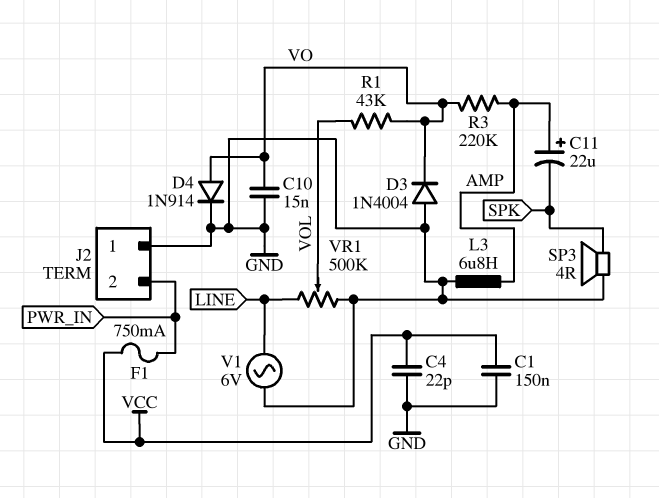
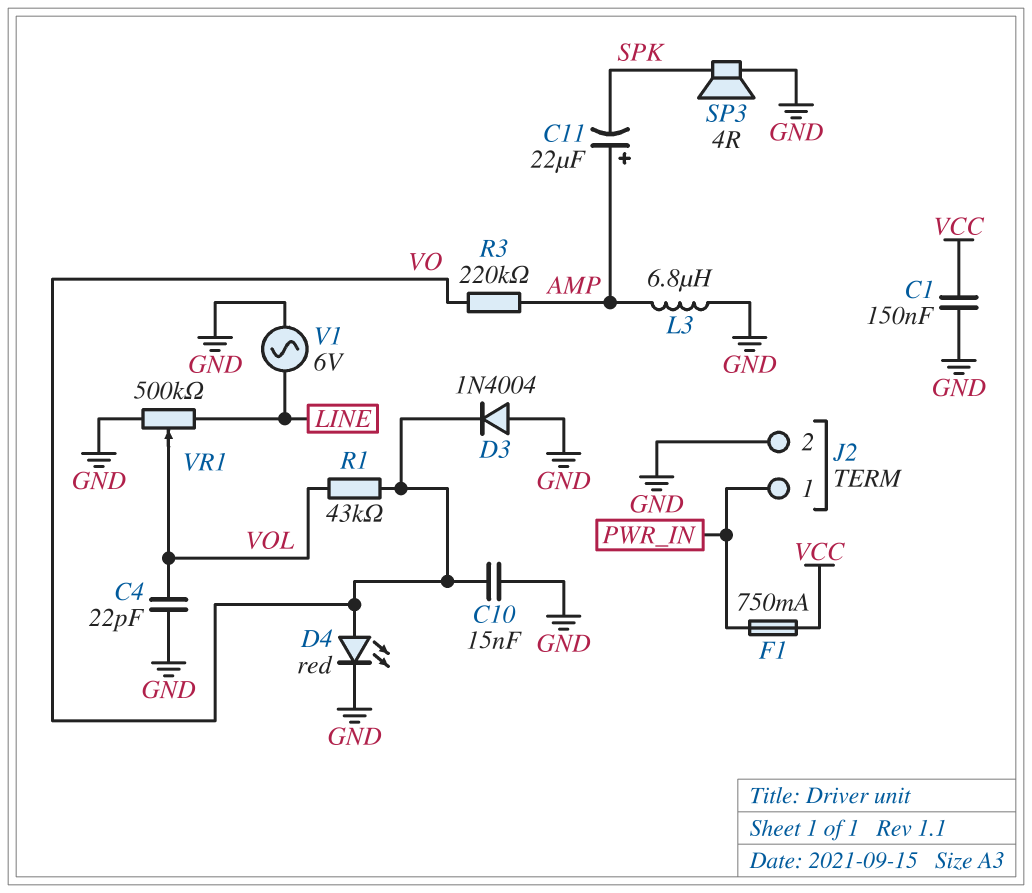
C4: 22pF (GND, VCC) -> 22pF (GND, VOL)
D4: diode 1N914 (A VO, K GND) -> LED red (A VO, K GND)
J2 pin 1: GND -> PWR_IN
J2 pin 2: PWR_IN -> GND

